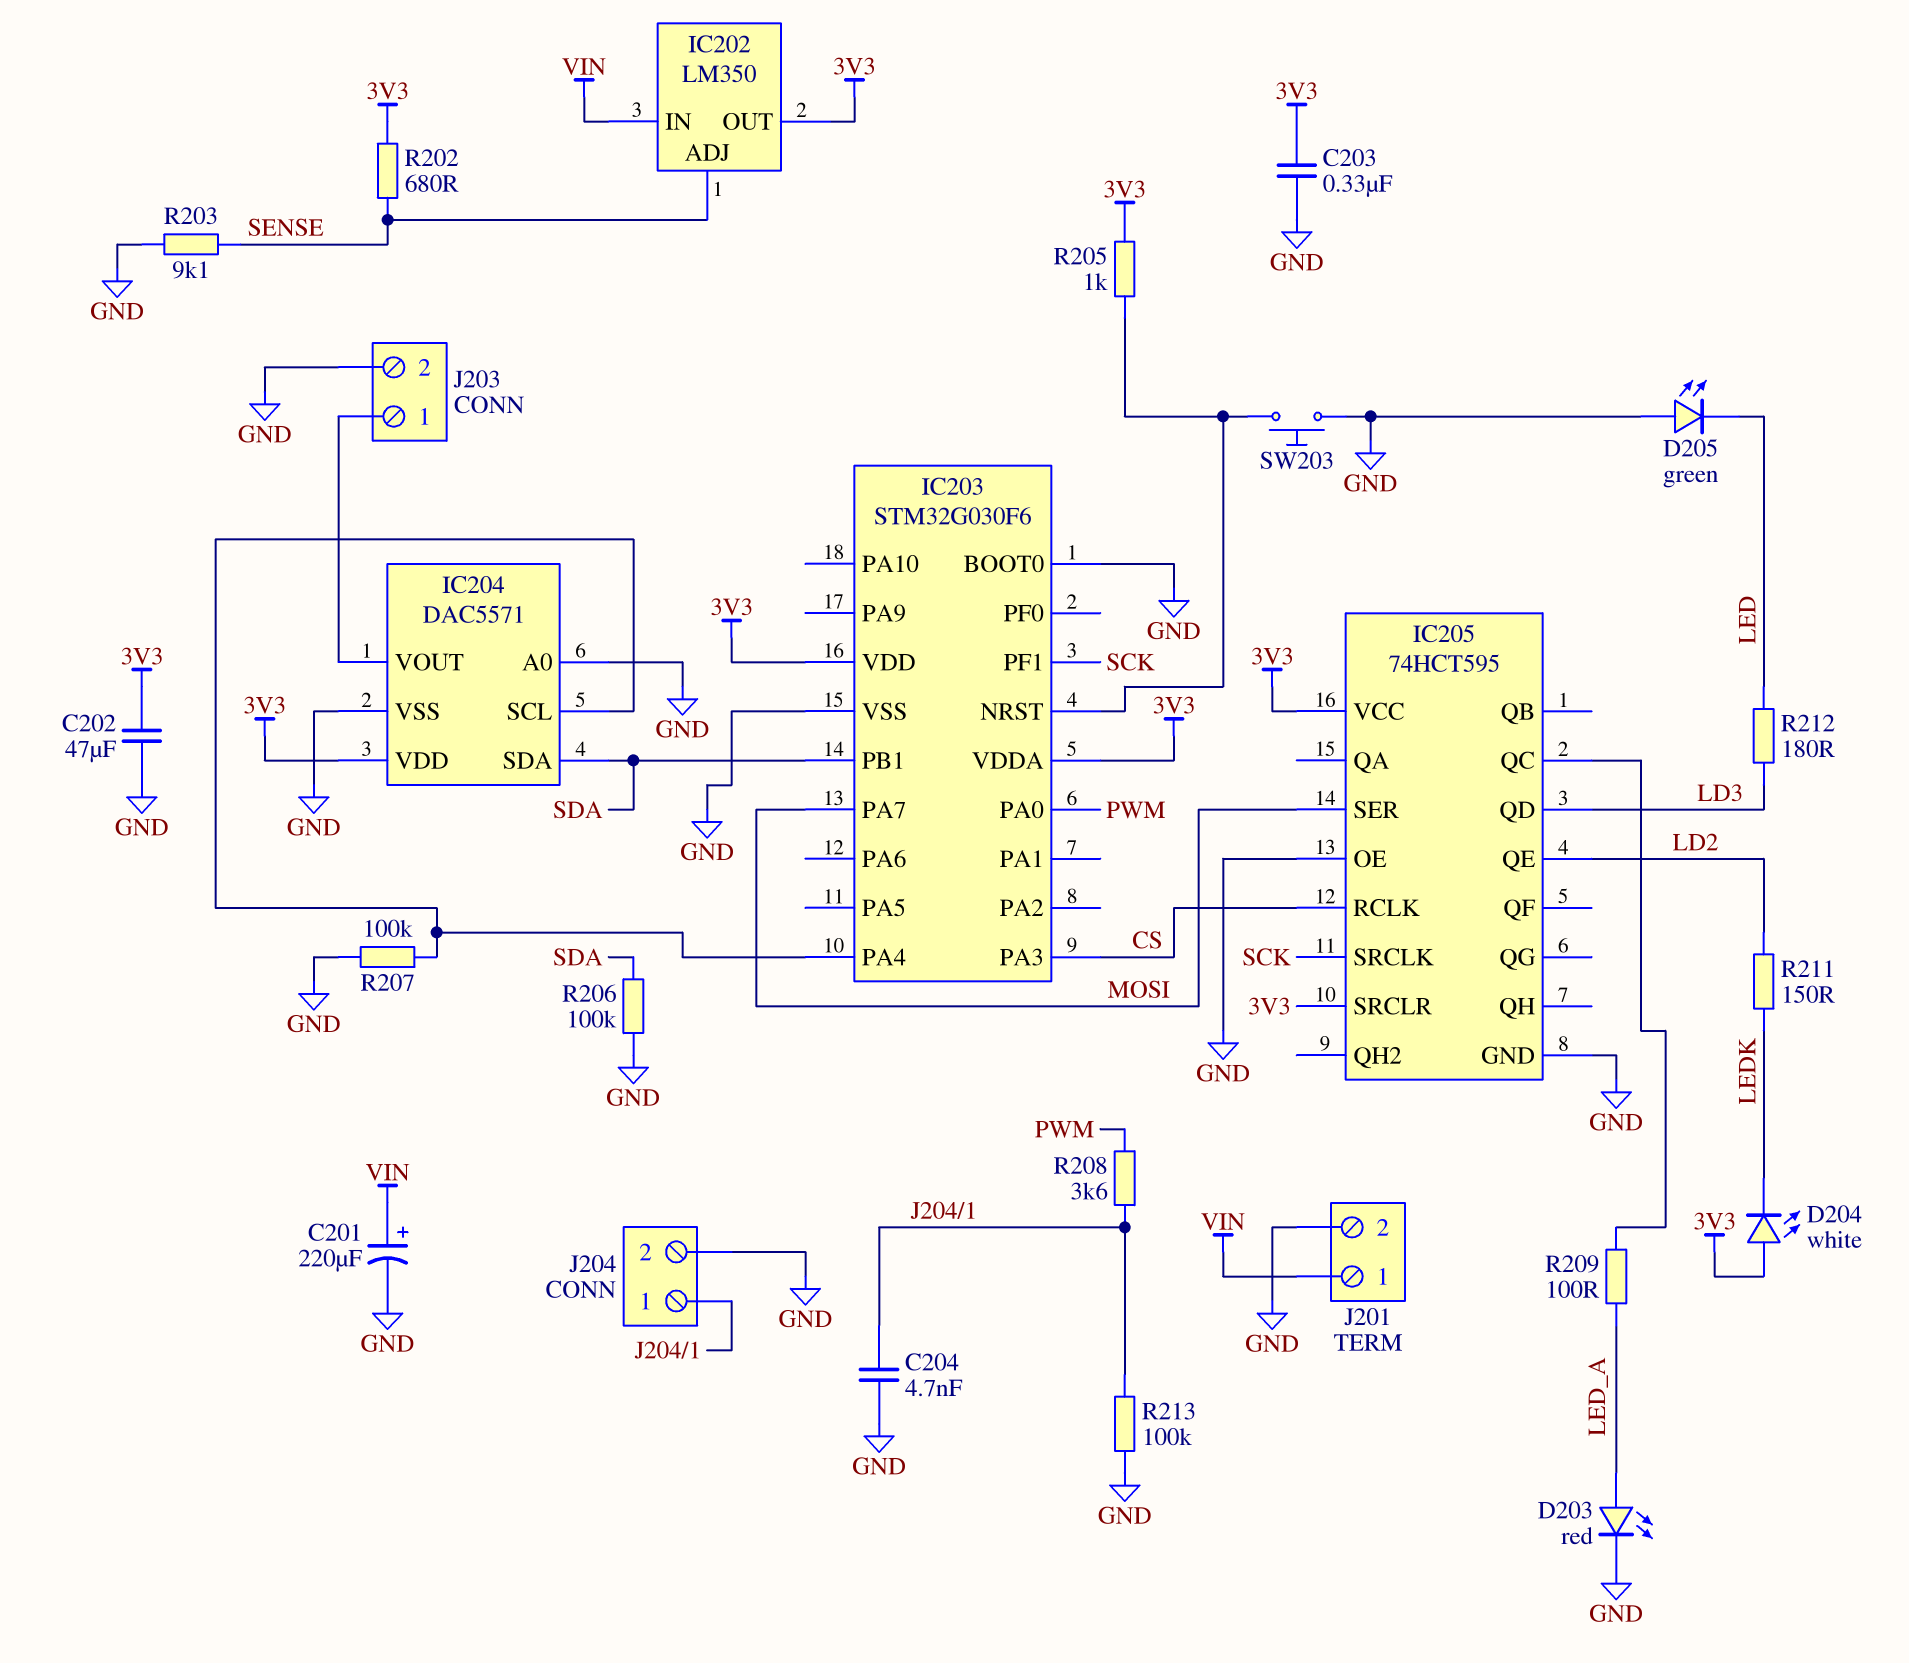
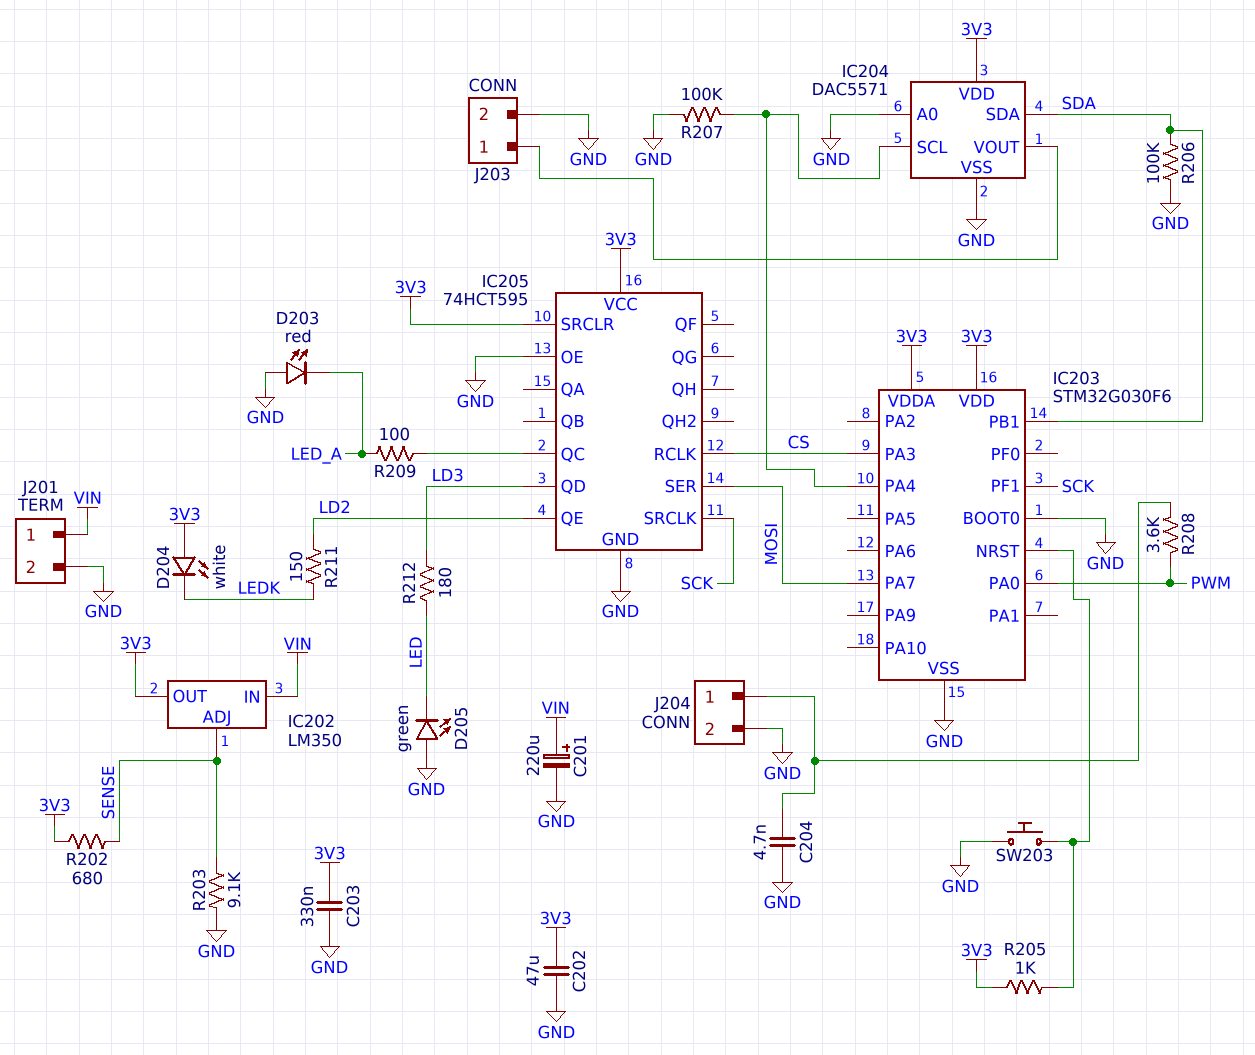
D203: LED red (A LED_A, K GND) -> LED red (A GND, K LED_A)
R213: 100k (GND, J204/1) -> none

